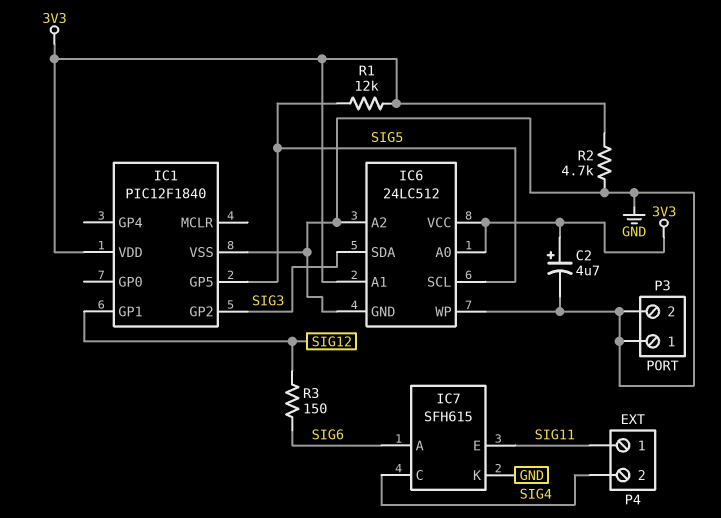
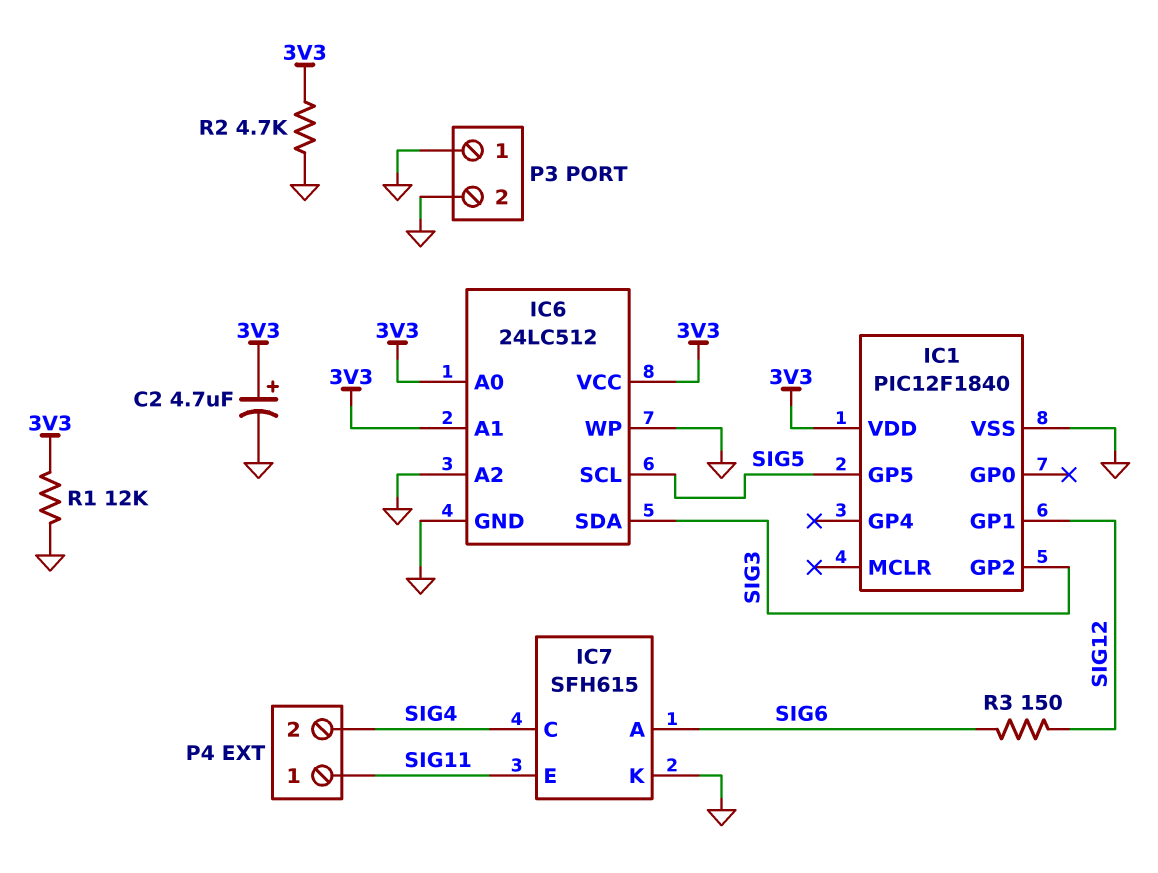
R1: 12k (3V3, SIG5) -> 12k (3V3, GND)

